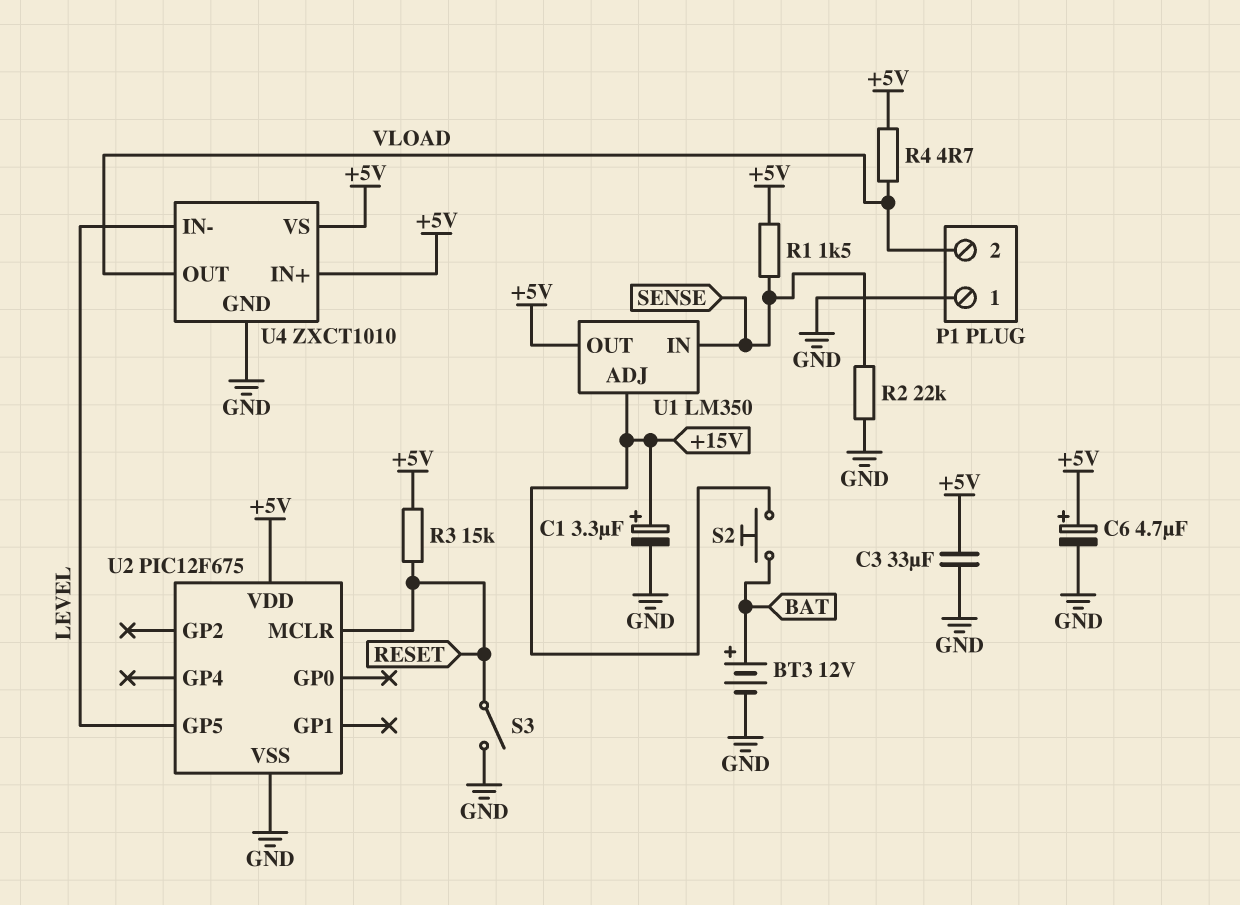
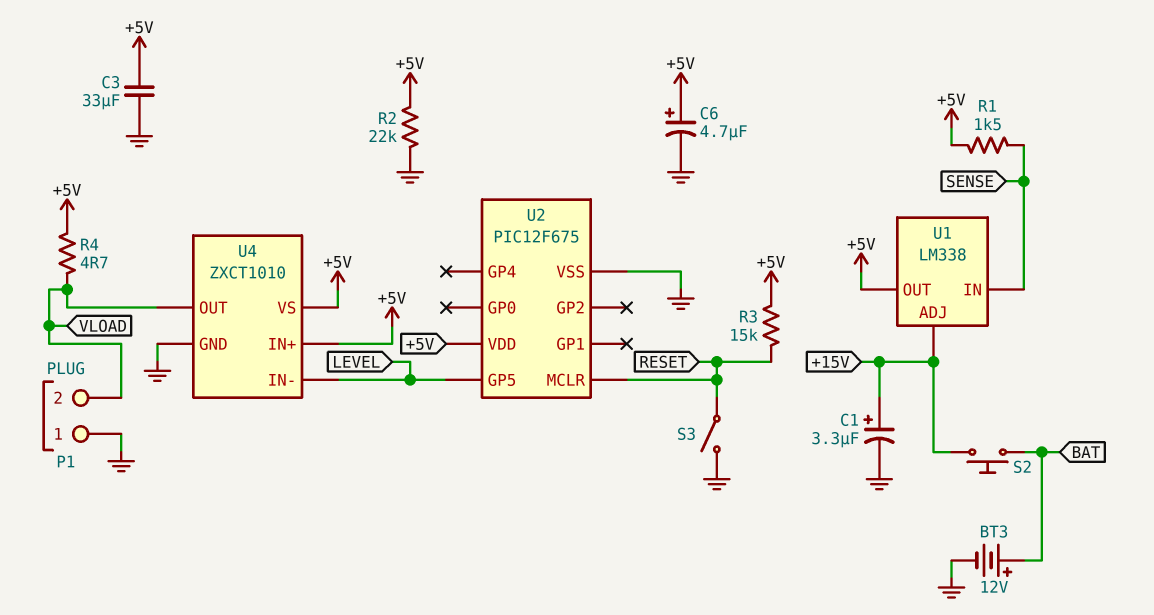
R2: 22k (GND, SENSE) -> 22k (+5V, GND)
U1: LM350 -> LM338

